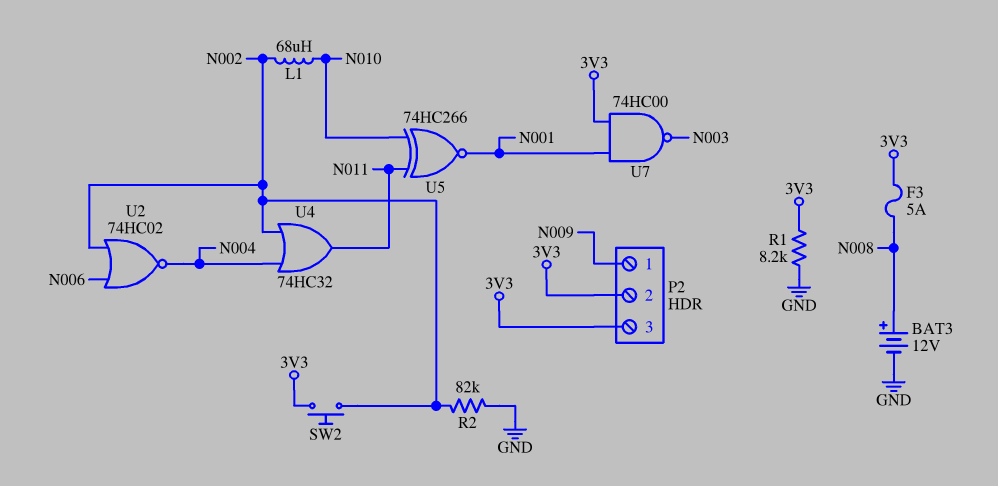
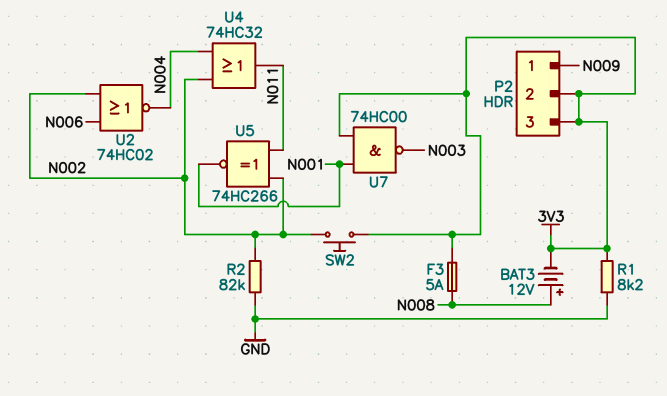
BAT3: 12V (plus N008, minus GND) -> 12V (plus N008, minus 3V3)
L1: 68uH (N002, N010) -> none
U5: XNOR 74HC266 (in N010, in N011, out N001) -> XNOR 74HC266 (in N002, in N011, out N001)

